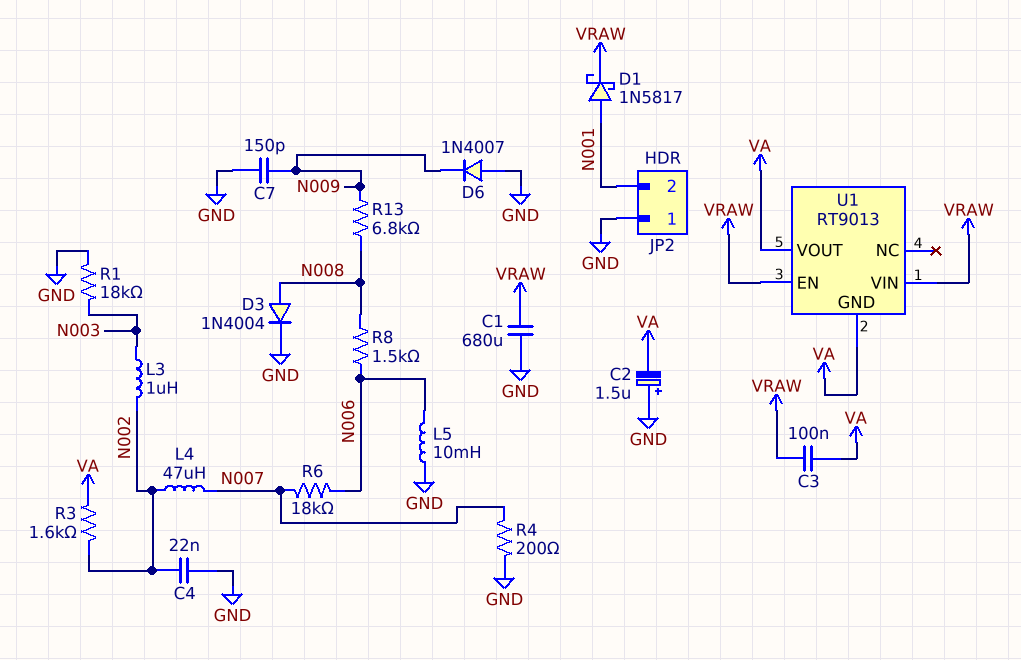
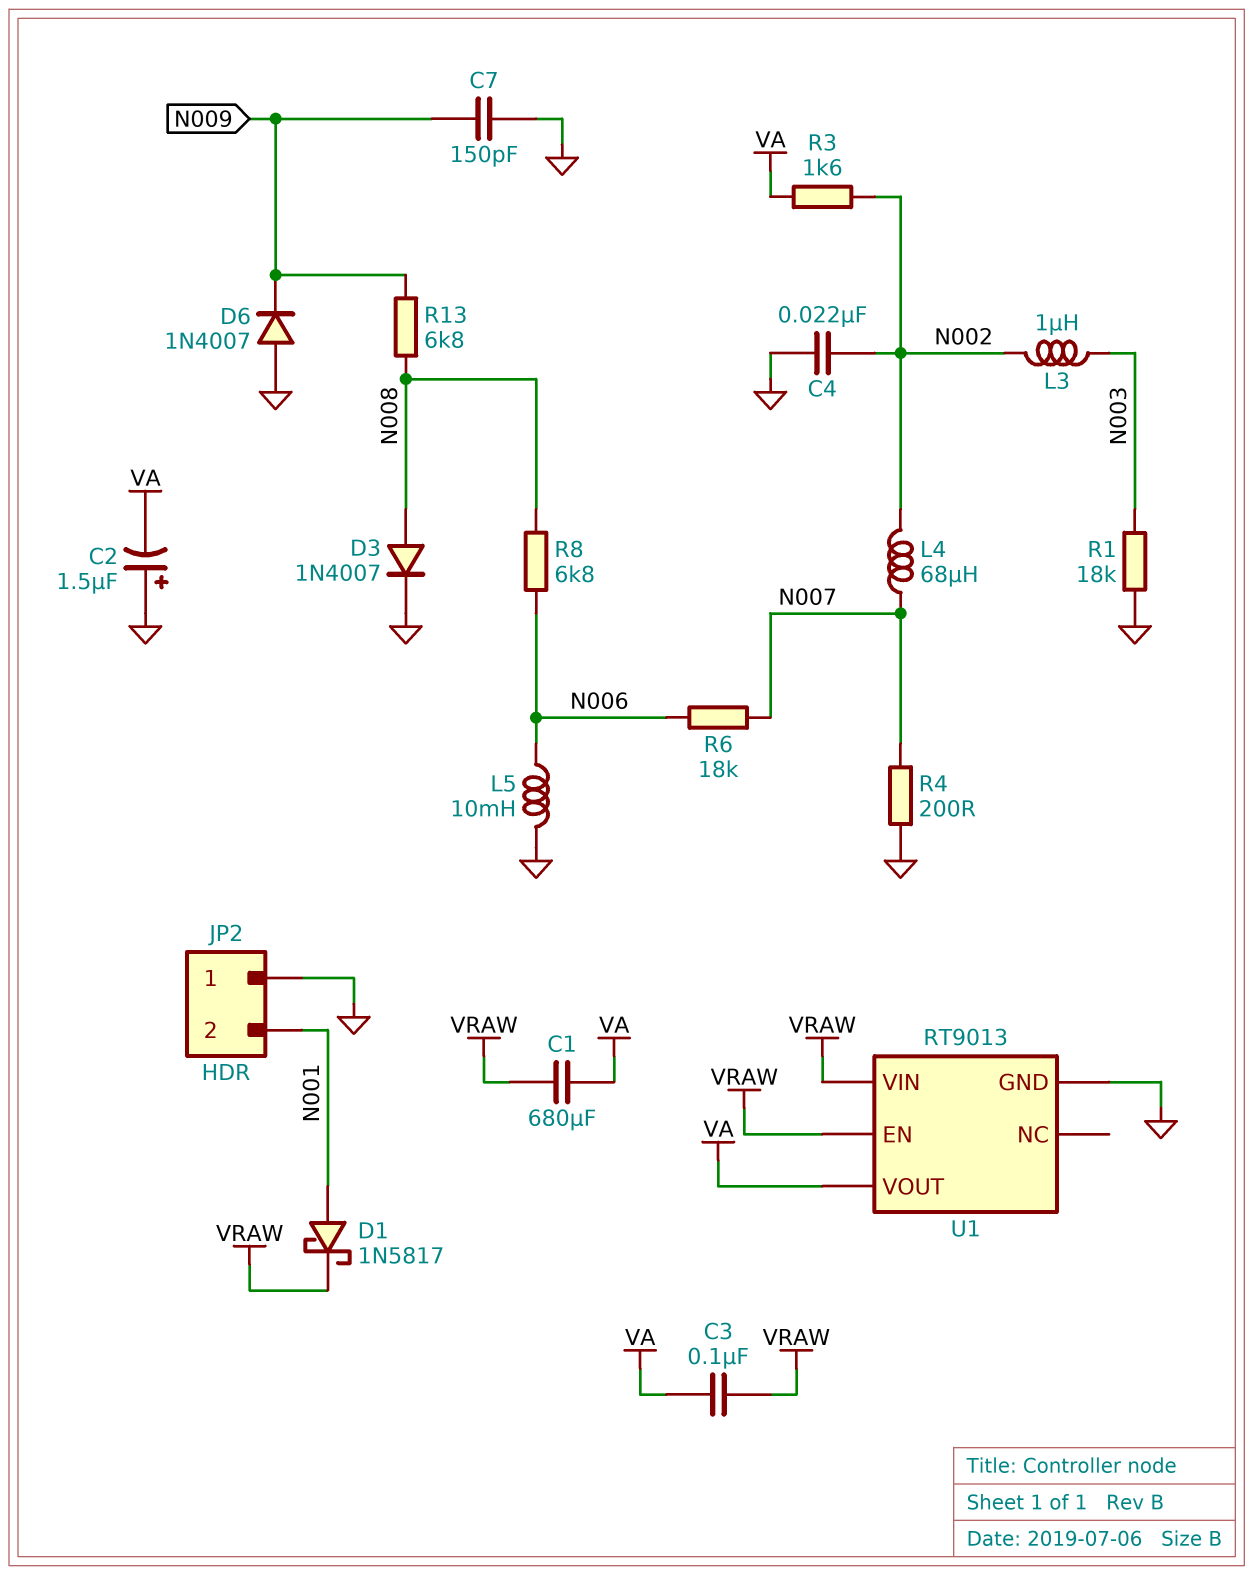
C1: 680uF (GND, VRAW) -> 680uF (VA, VRAW)
D3: diode 1N4004 (A N008, K GND) -> diode 1N4007 (A N008, K GND)
L4: 47uH (N002, N007) -> 68uH (N002, N007)
R8: 1.5k (N006, N008) -> 6.8k (N006, N008)
U1 pin GND: VA -> GND

